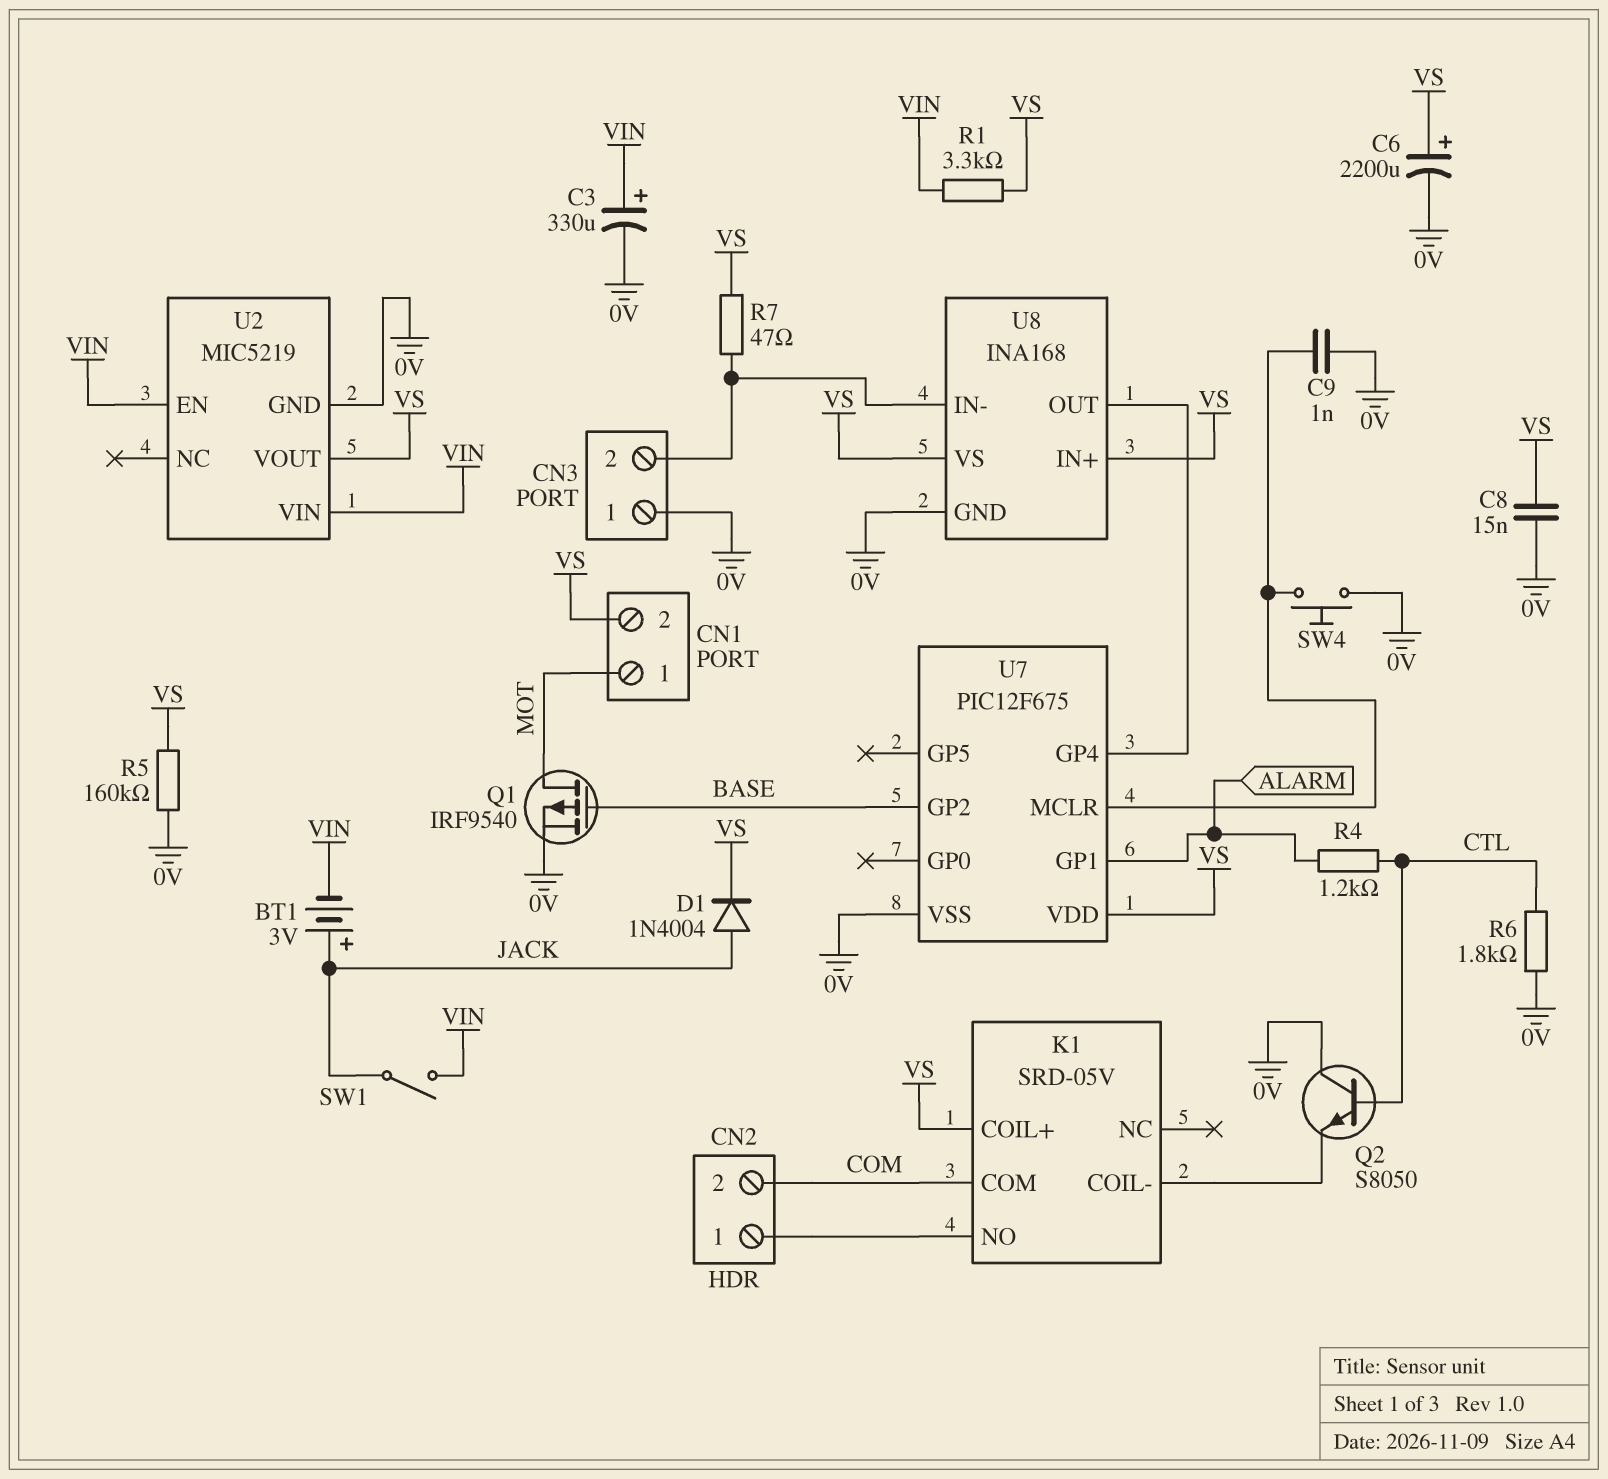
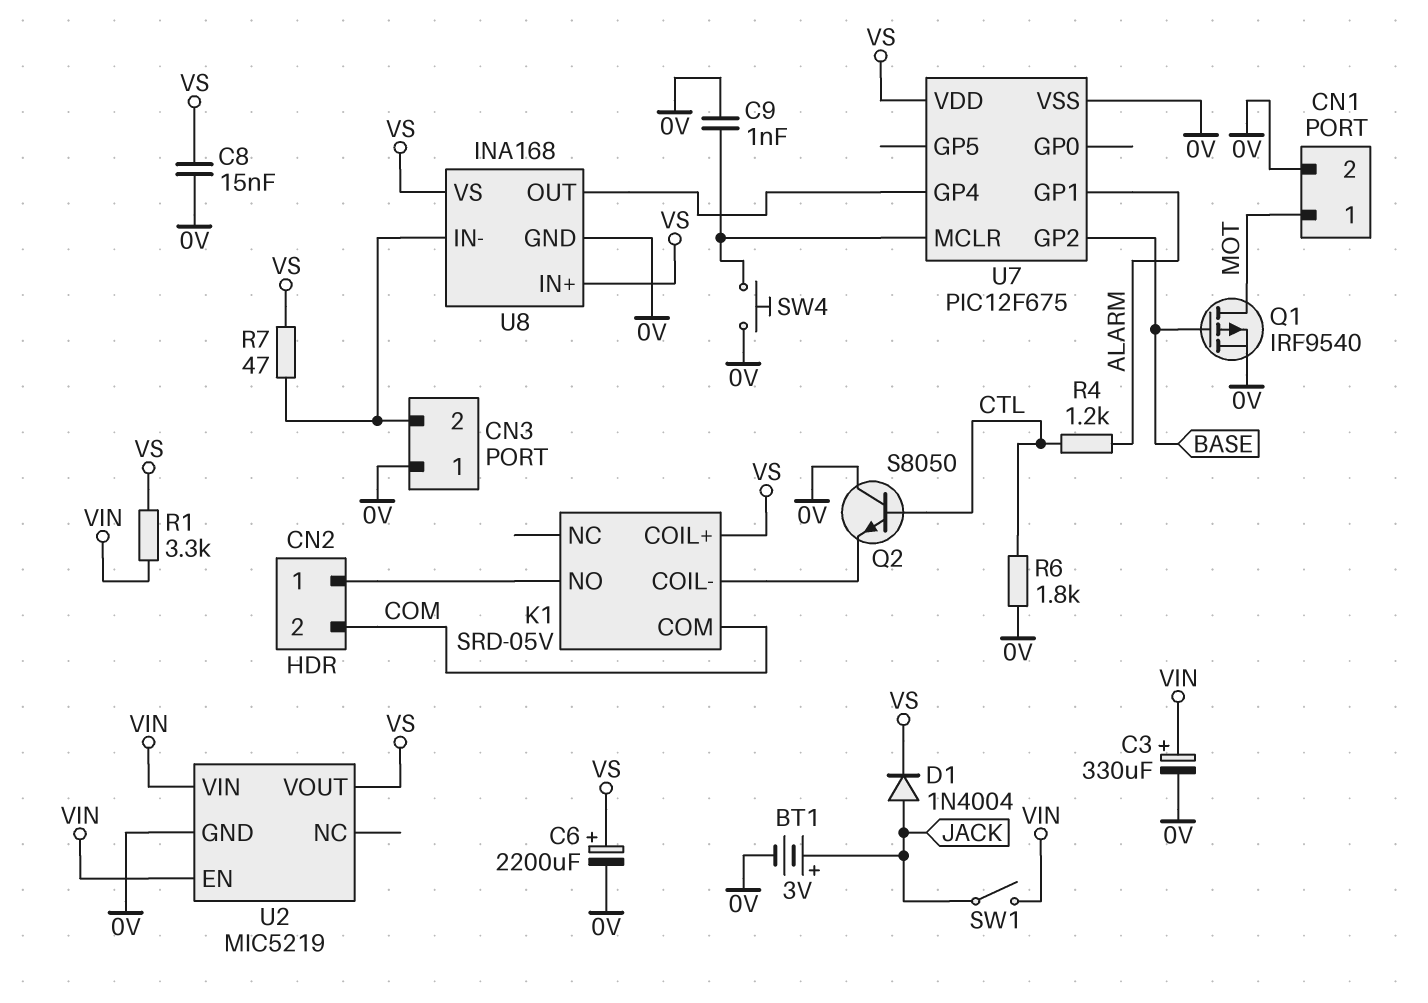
BT1: 3V (plus JACK, minus VIN) -> 3V (plus JACK, minus 0V)
CN1 pin 2: VS -> 0V
R5: 160k (0V, VS) -> none

